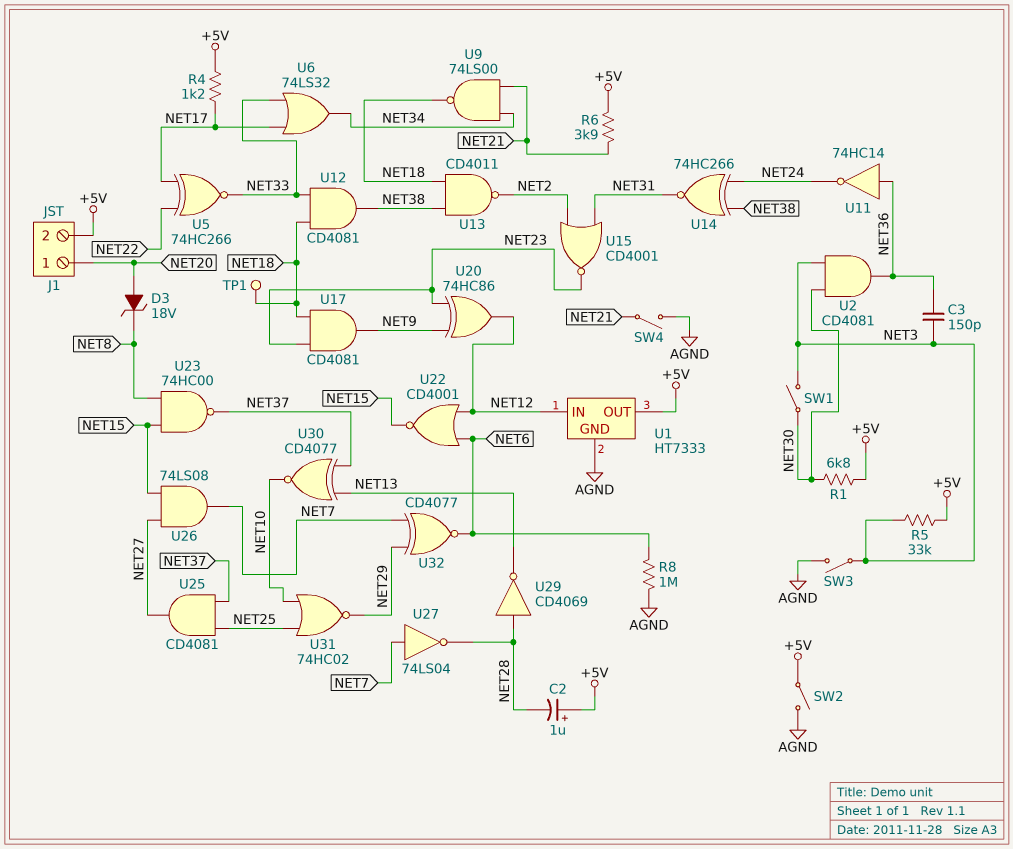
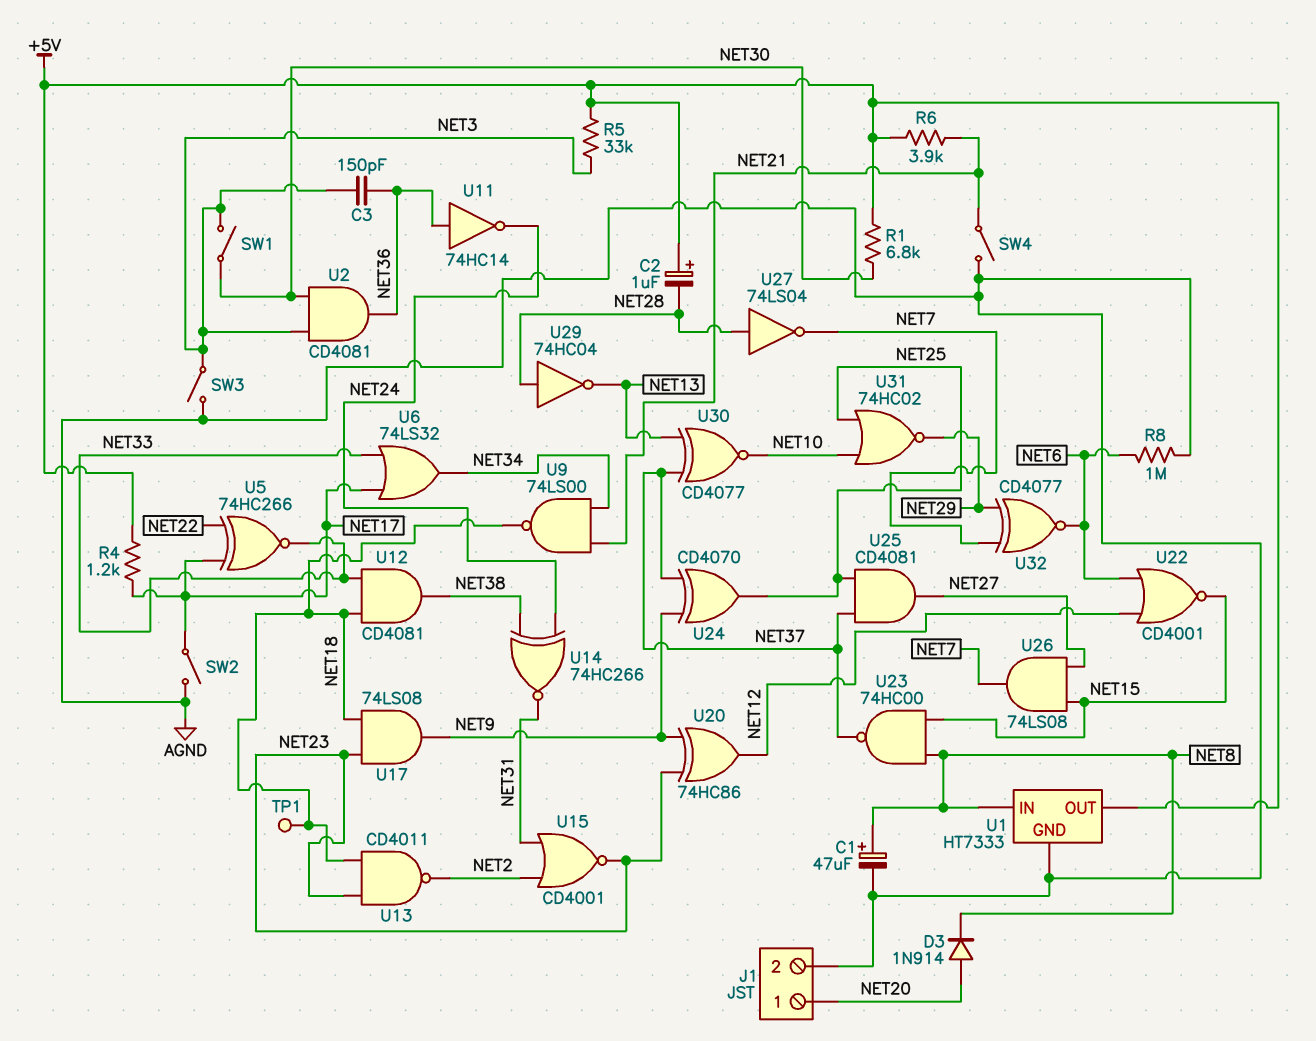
C1: none -> 47uF (plus NET8, minus AGND)
D3: zener 18V (A NET20, K NET8) -> diode 1N914 (A NET20, K NET8)
J1 pin 2: +5V -> AGND
SW2: switch (+5V, AGND) -> switch (AGND, NET17)
U1 pin IN: NET12 -> NET8
U13: NAND CD4011 (in NET18, in NET38, out NET2) -> NAND CD4011 (in NET18, in NET23, out NET2)
U17: AND CD4081 (in NET18, in NET23, out NET9) -> AND 74LS08 (in NET18, in NET23, out NET9)
U24: none -> XOR CD4070 (in NET9, in NET37, out NET25)
U27: NOT 74LS04 (in NET7, out NET28) -> NOT 74LS04 (in NET28, out NET7)
U29: NOT CD4069 (in NET28, out NET13) -> NOT 74HC04 (in NET28, out NET13)

